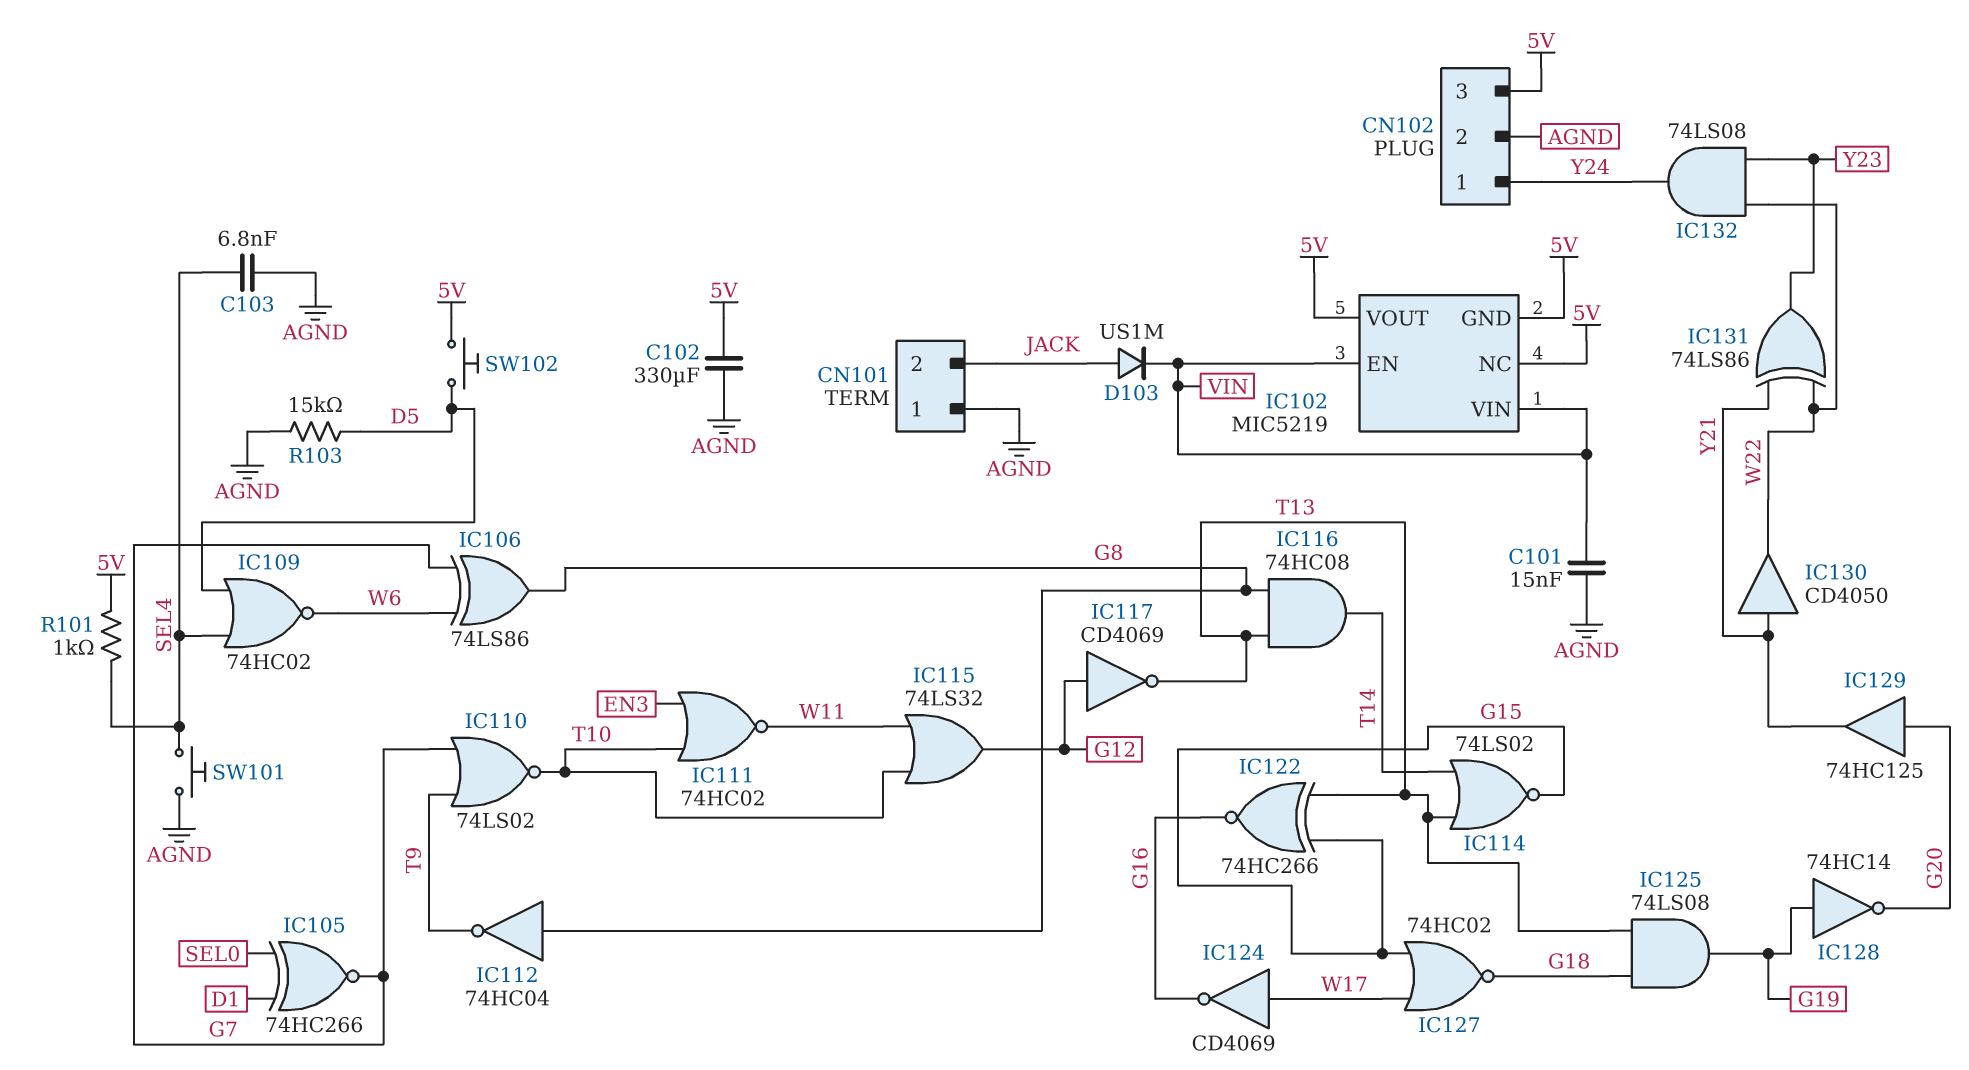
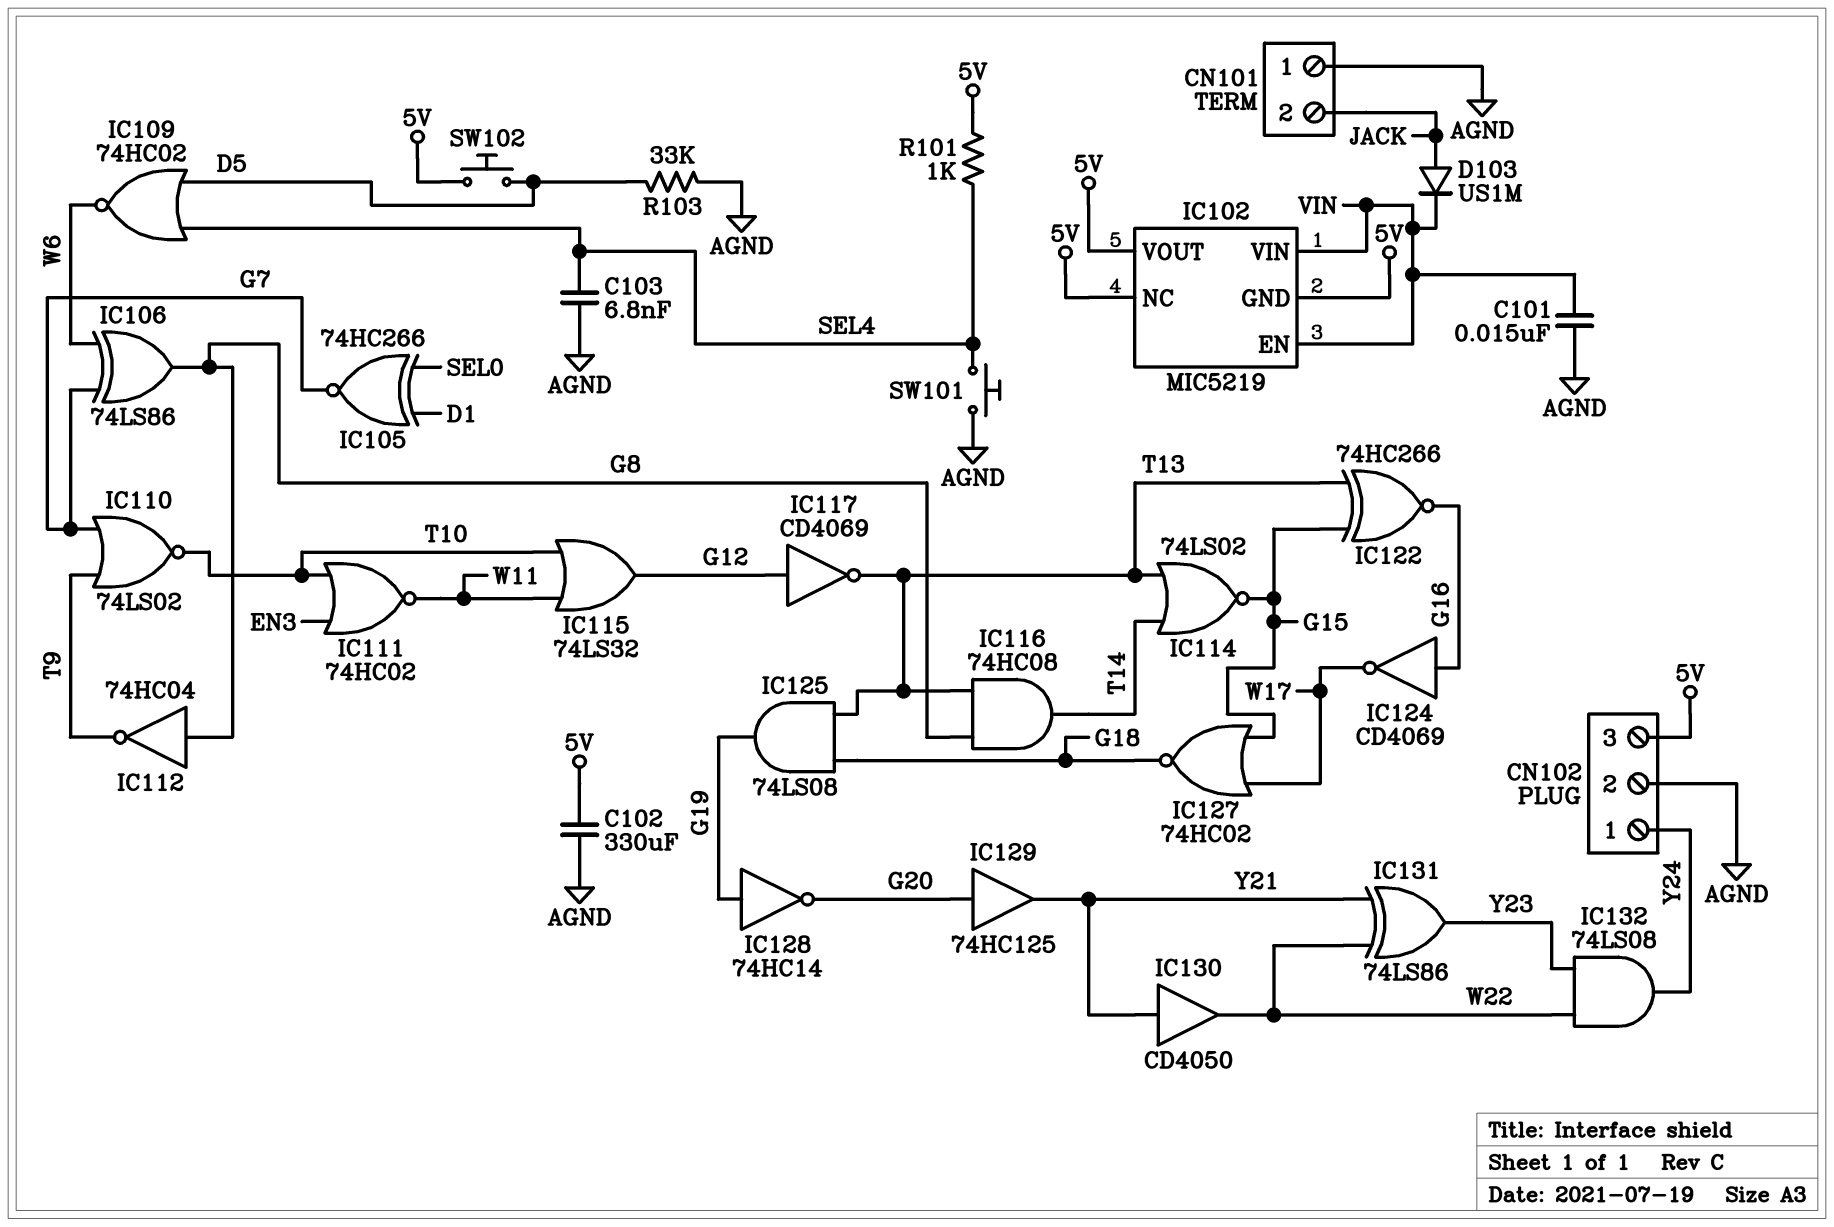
IC124: NOT CD4069 (in W17, out G16) -> NOT CD4069 (in G16, out W17)
R103: 15k (AGND, D5) -> 33k (AGND, D5)

